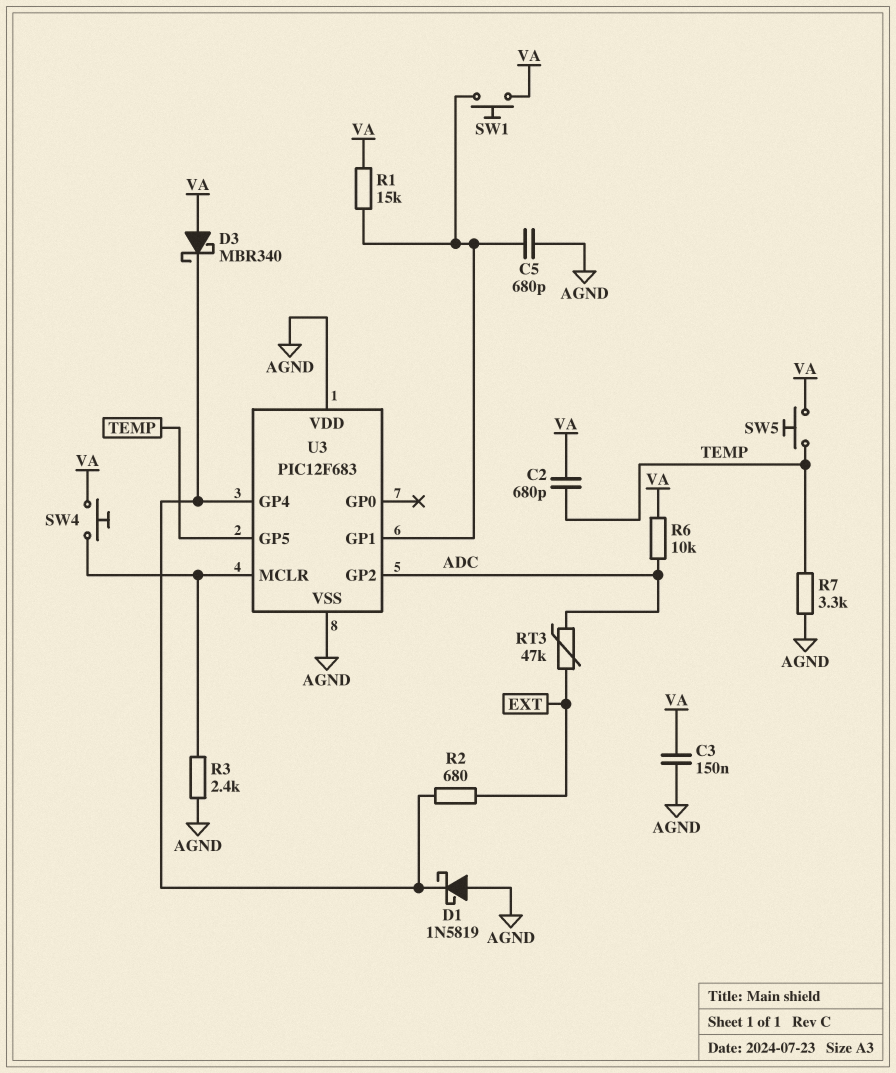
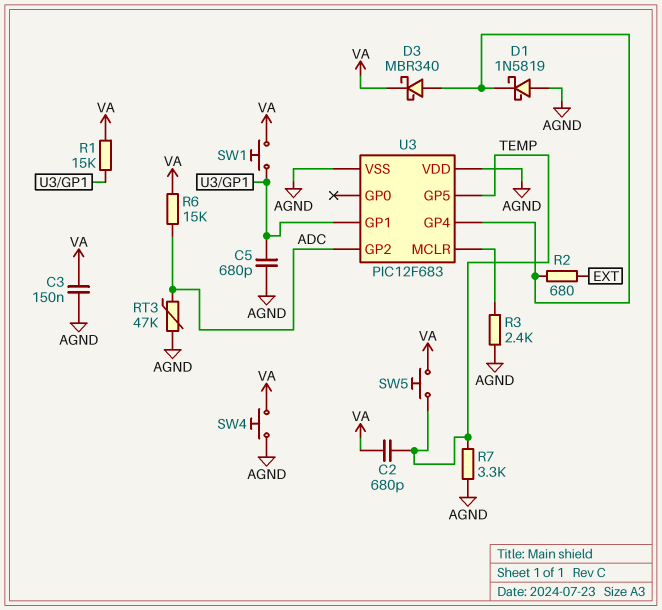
D3: schottky MBR340 (A VA, K U3/GP4) -> schottky MBR340 (A U3/GP4, K VA)
R6: 10k (ADC, VA) -> 15k (ADC, VA)
RT3: 47k (ADC, EXT) -> 47k (ADC, AGND)
SW4: button (U3/MCLR, VA) -> button (AGND, VA)

